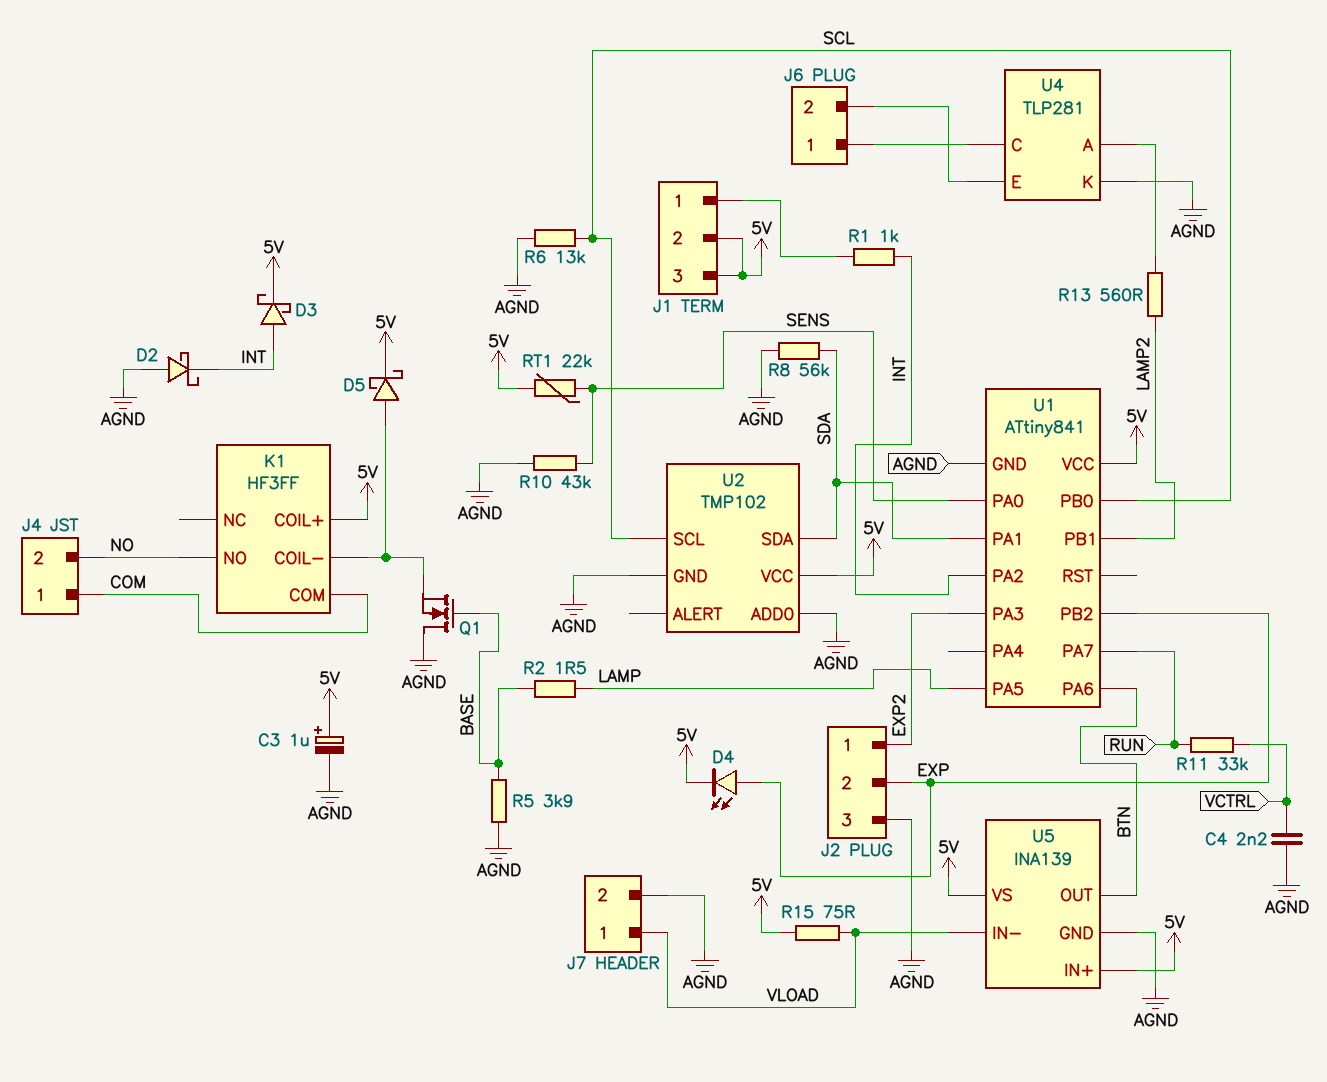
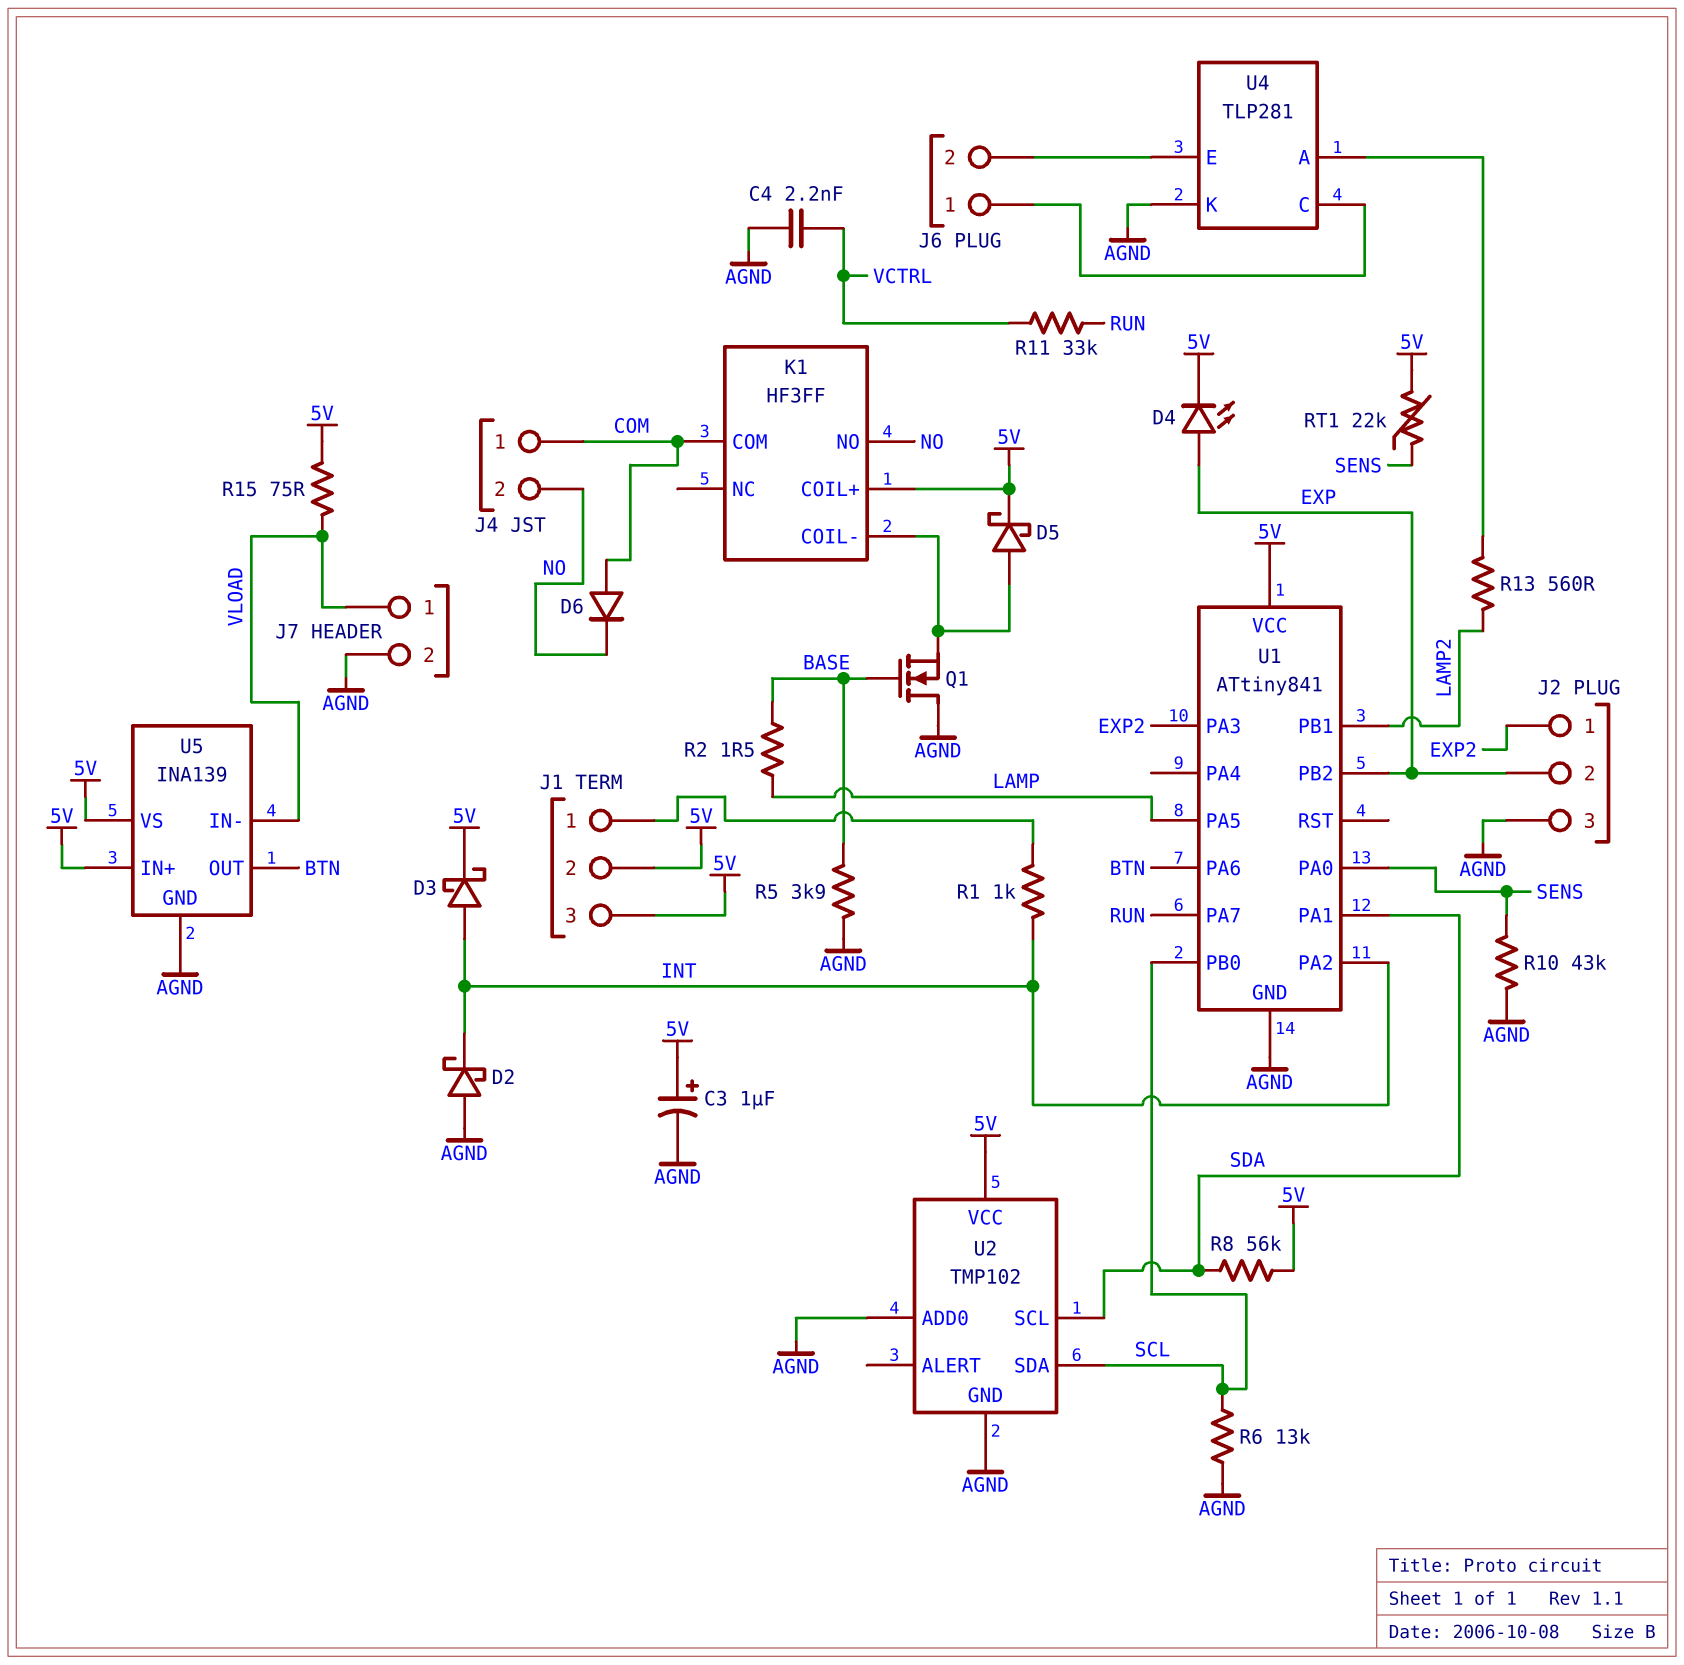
D6: none -> diode (A COM, K NO)
R8: 56k (AGND, SDA) -> 56k (5V, SDA)
U2 pin SCL: SCL -> SDA
U2 pin SDA: SDA -> SCL

